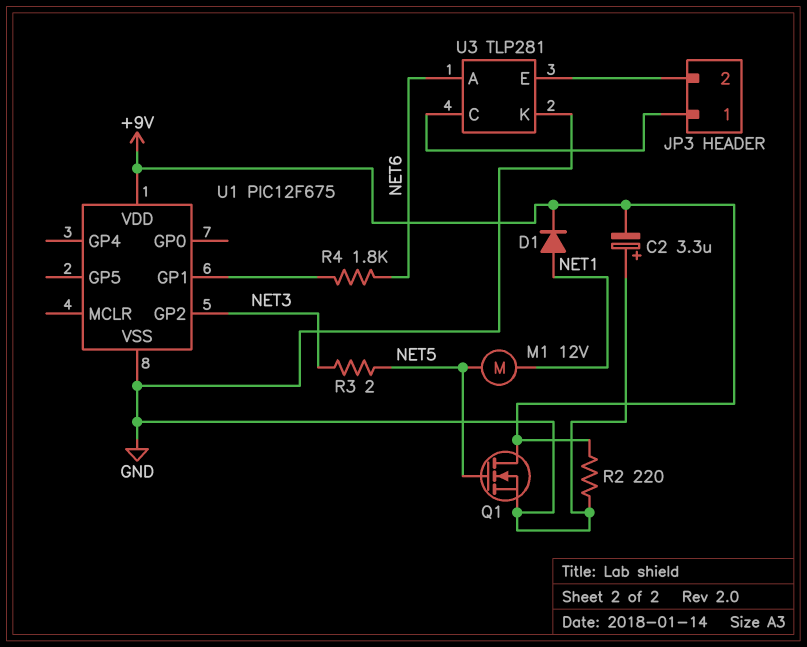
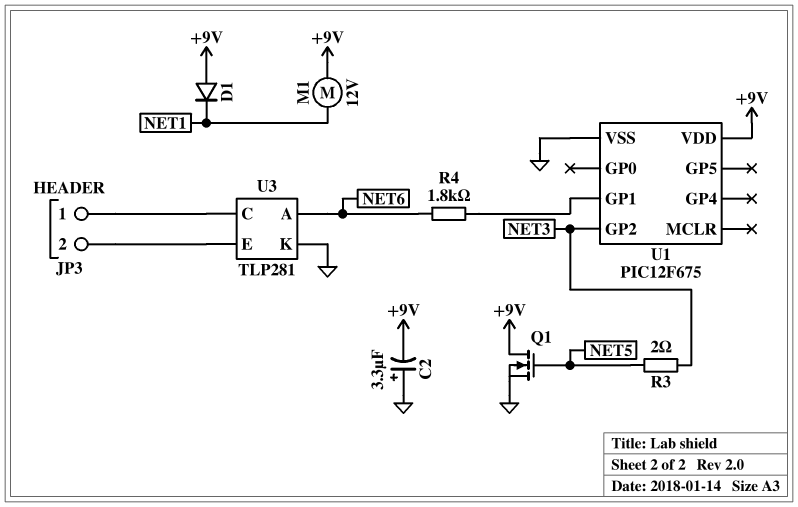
D1: diode (A NET1, K +9V) -> diode (A +9V, K NET1)
M1: motor 12V (NET1, NET5) -> motor 12V (+9V, NET1)
R2: 220 (+9V, GND) -> none

